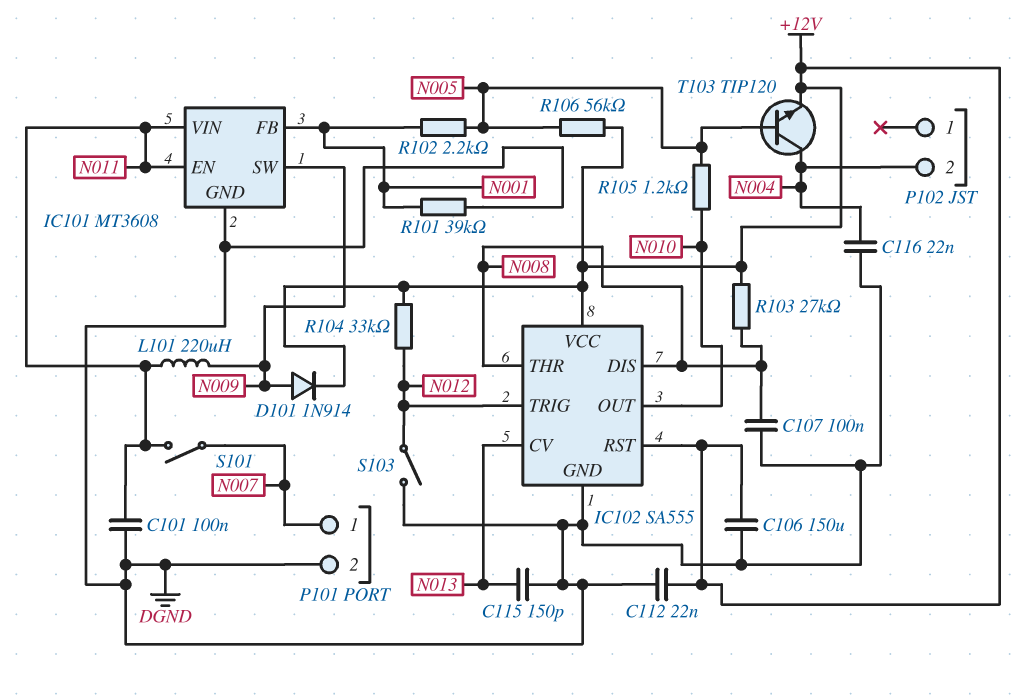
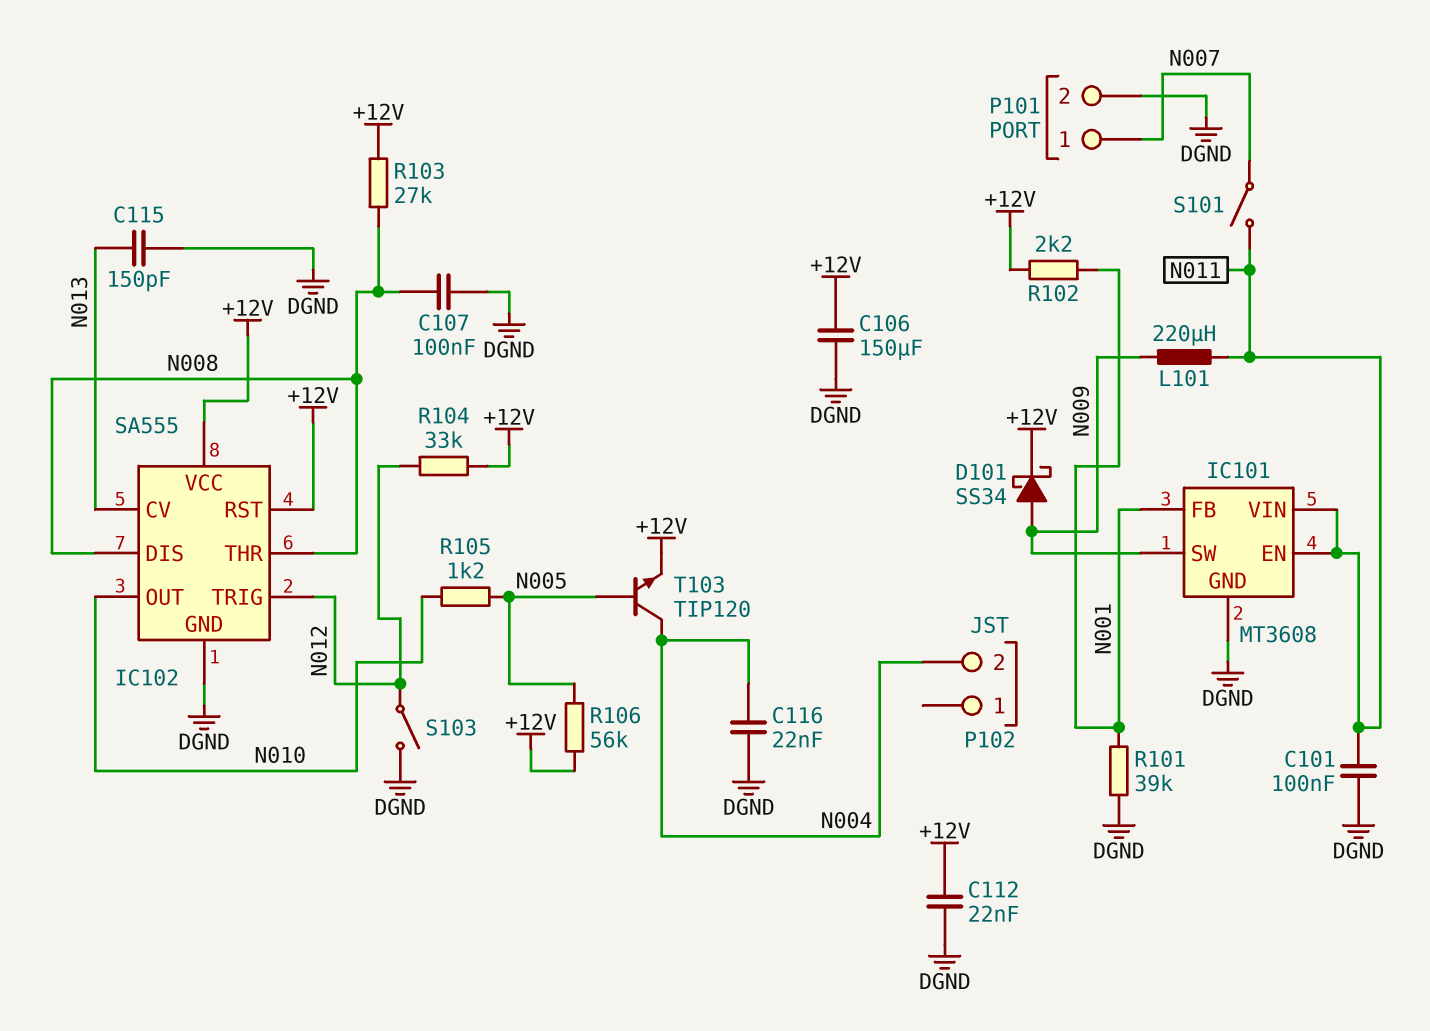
D101: diode 1N914 (A N009, K +12V) -> schottky SS34 (A N009, K +12V)
R102: 2.2k (N001, N005) -> 2.2k (+12V, N001)

